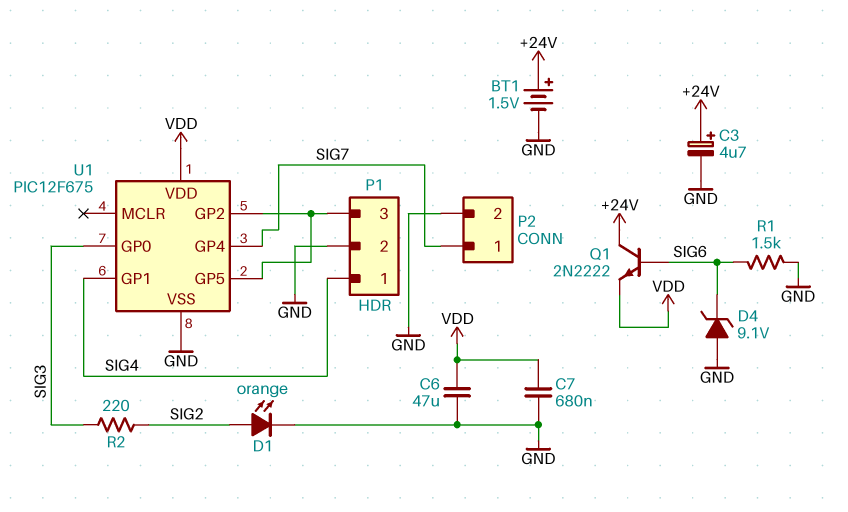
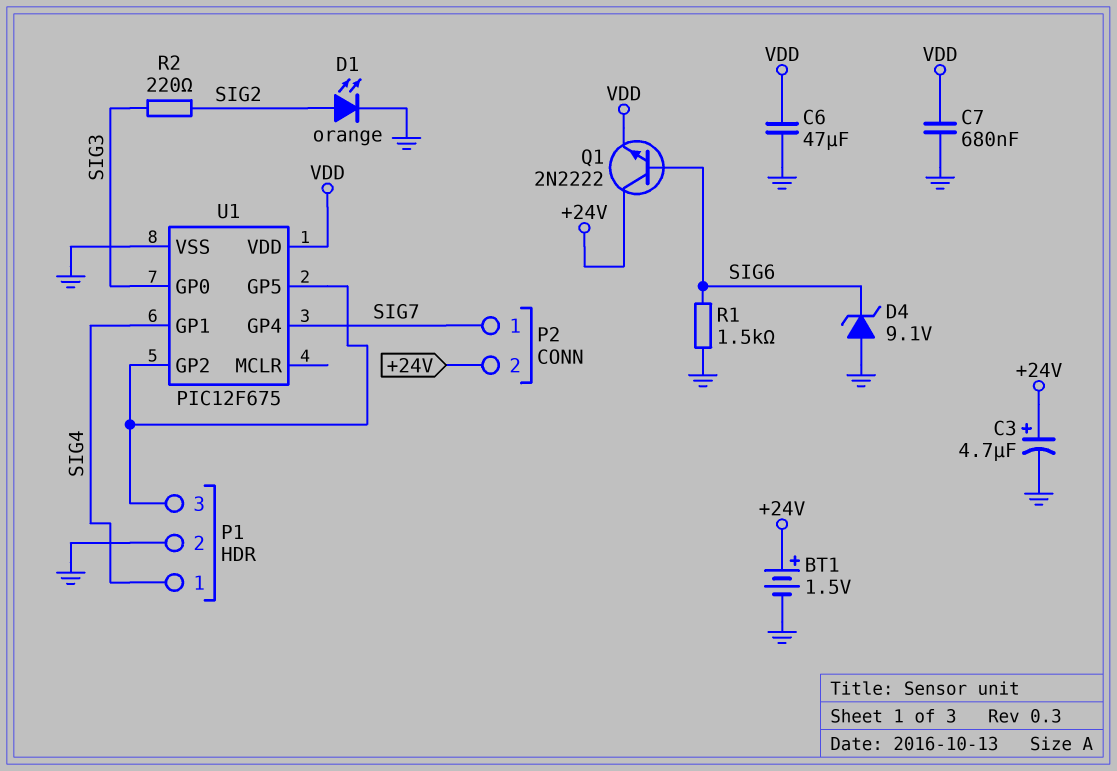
P2 pin 2: GND -> +24V

